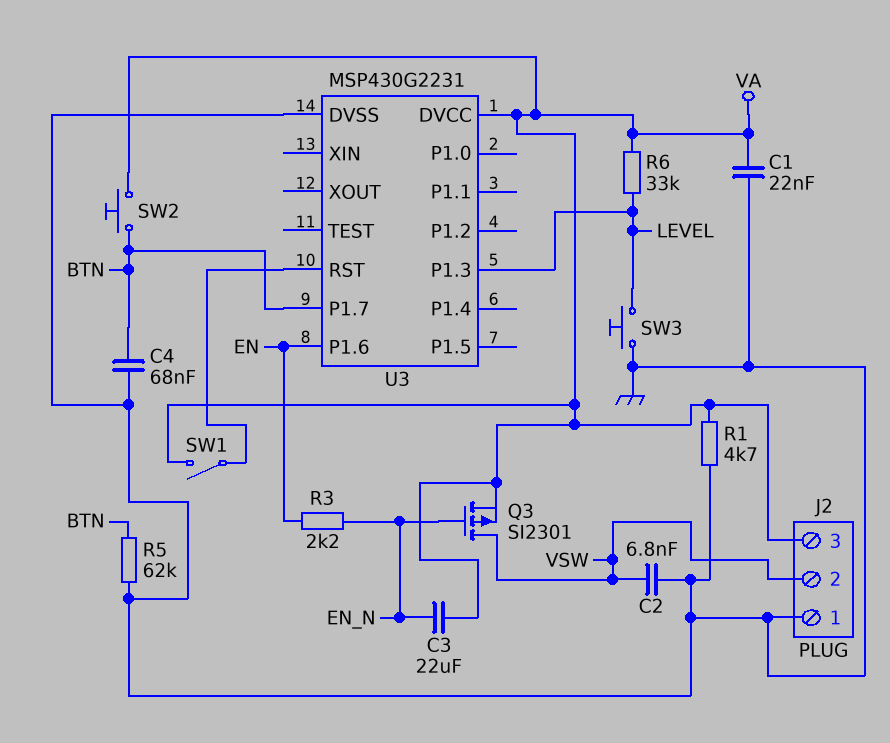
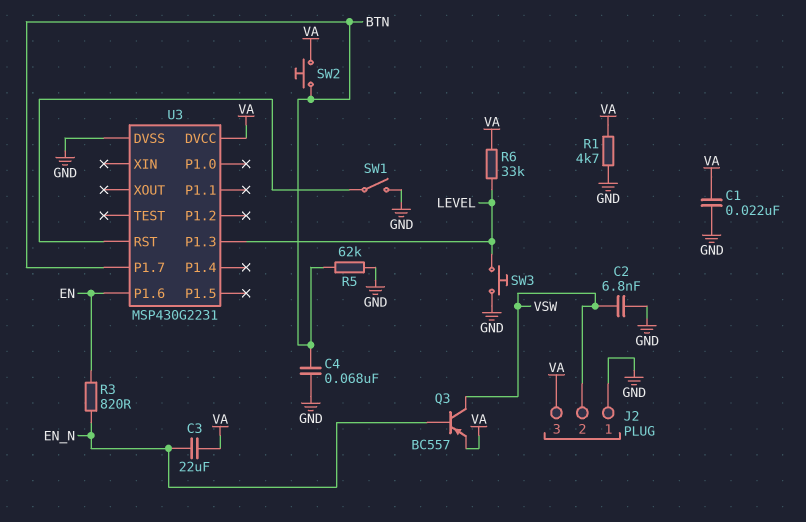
Q3: PMOS SI2301 (G EN_N, D VSW, S VA) -> PNP BC557 (B EN_N, C VSW, E VA)
R3: 2.2k (EN, EN_N) -> 820 (EN, EN_N)
SW1: switch (U3/RST, VA) -> switch (GND, U3/RST)

